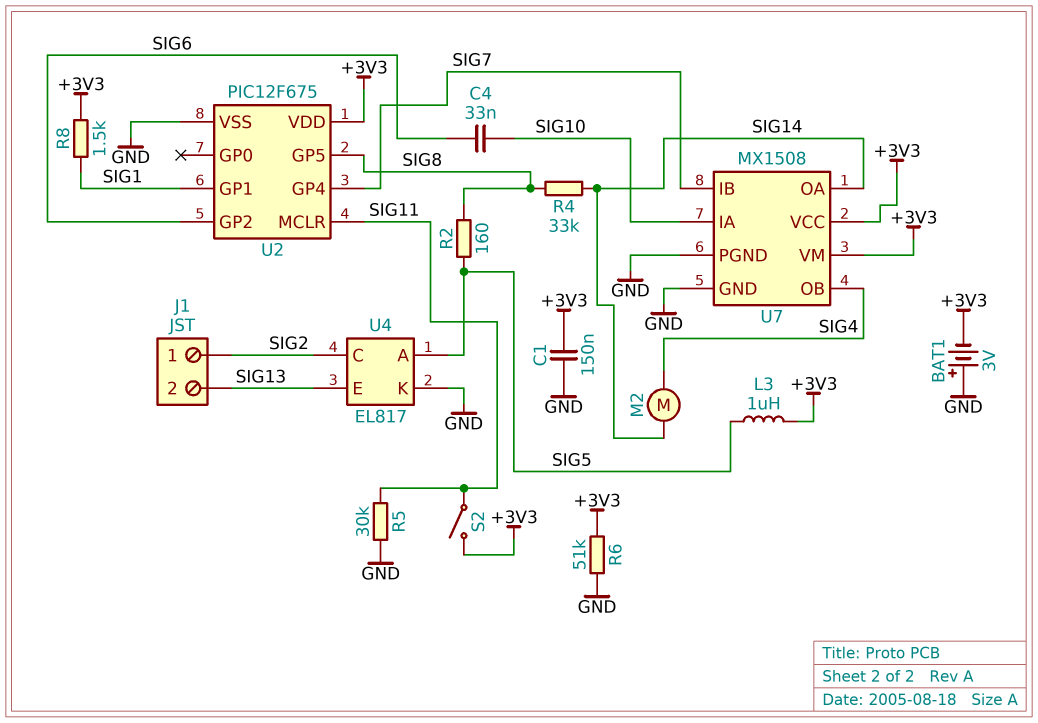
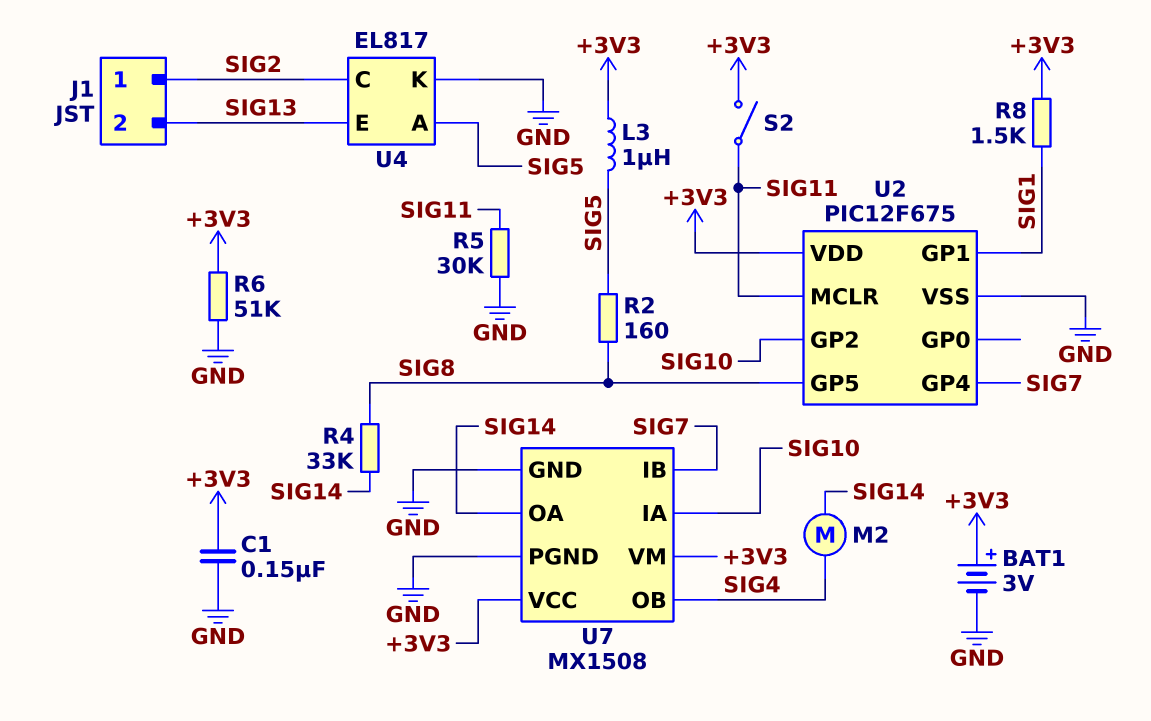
BAT1: 3V (plus GND, minus +3V3) -> 3V (plus +3V3, minus GND)
C4: 33nF (SIG6, SIG10) -> none
U2 pin GP2: SIG6 -> SIG10

